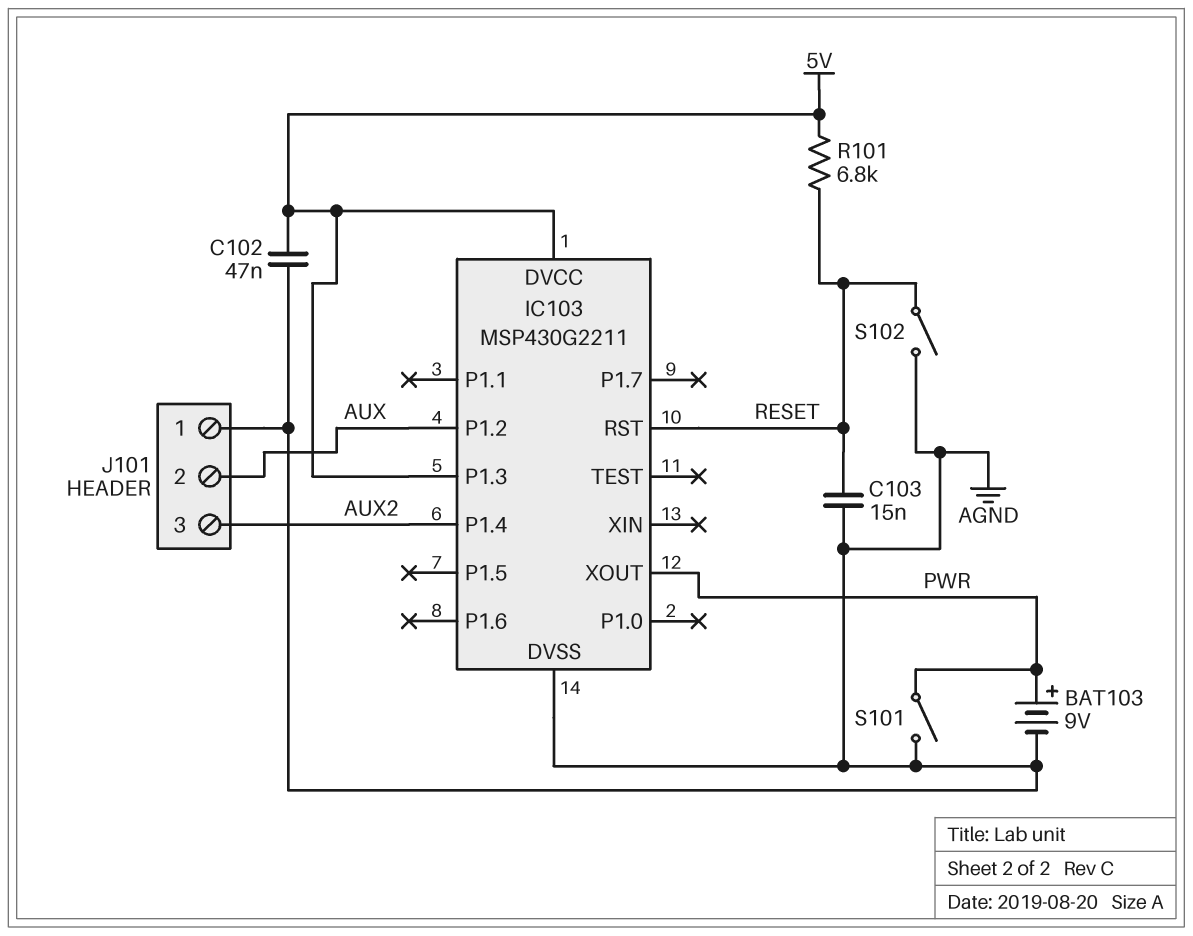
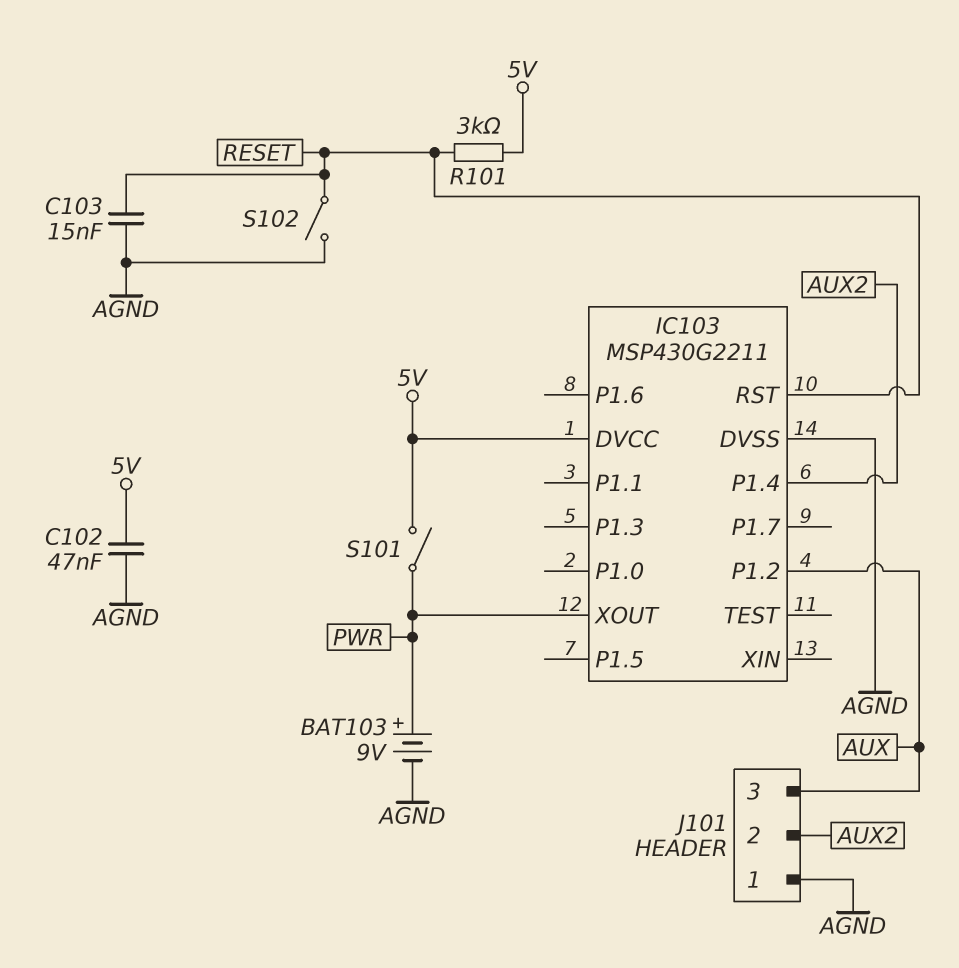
IC103 pin P1.3: 5V -> none
J101 pin 2: AUX -> AUX2
J101 pin 3: AUX2 -> AUX
R101: 6.8k (5V, RESET) -> 3k (5V, RESET)
S101: switch (AGND, PWR) -> switch (5V, PWR)

